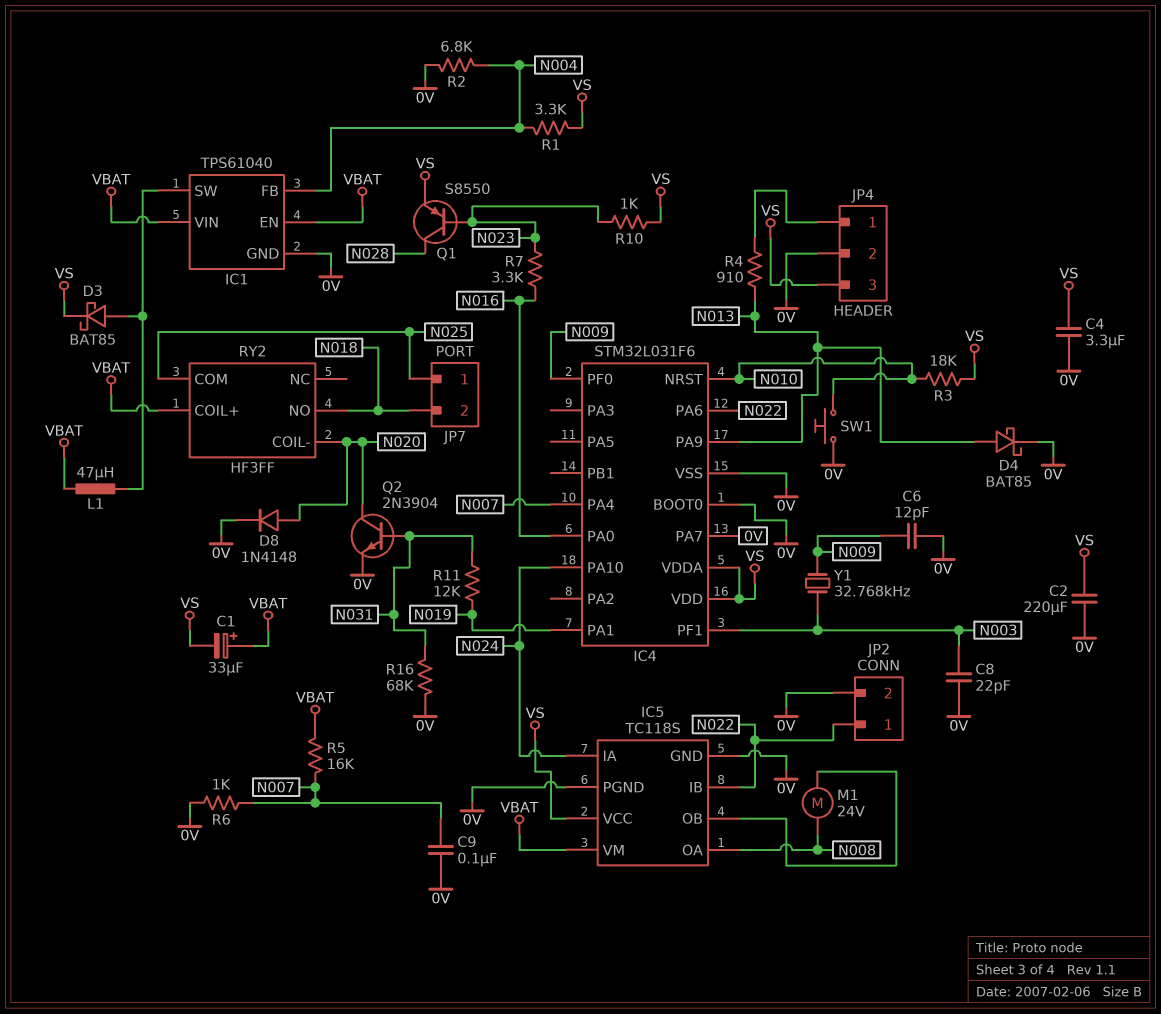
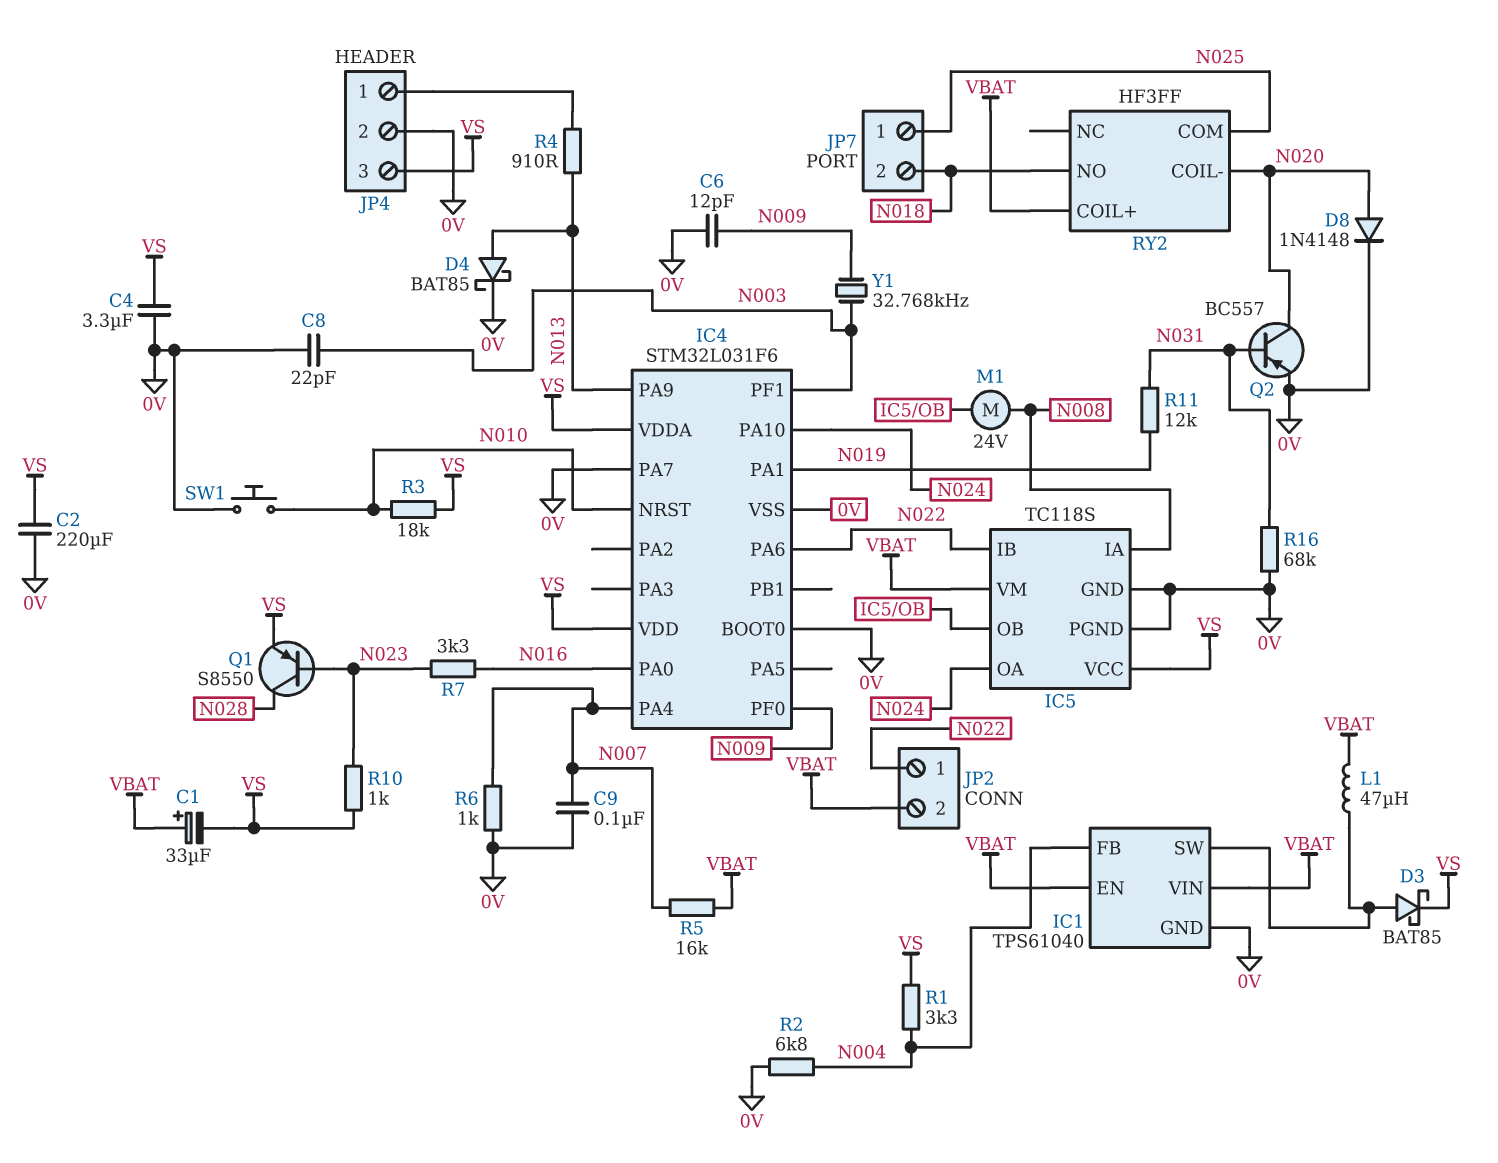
IC5 pin IA: N024 -> N008
IC5 pin OA: N008 -> N024
JP2 pin 2: 0V -> VBAT
Q2: NPN 2N3904 (B N031, C N020, E 0V) -> PNP BC557 (B N031, C N020, E 0V)

